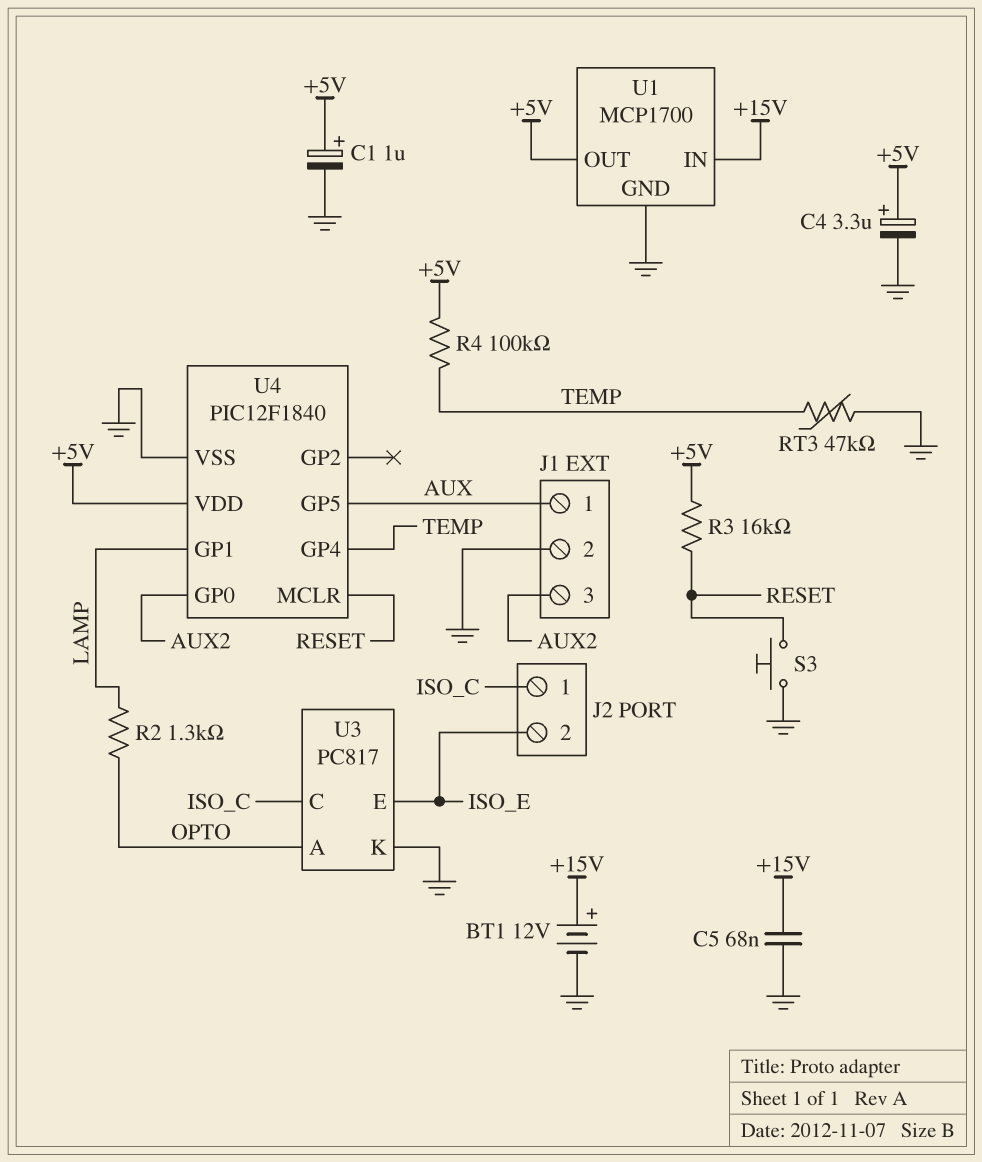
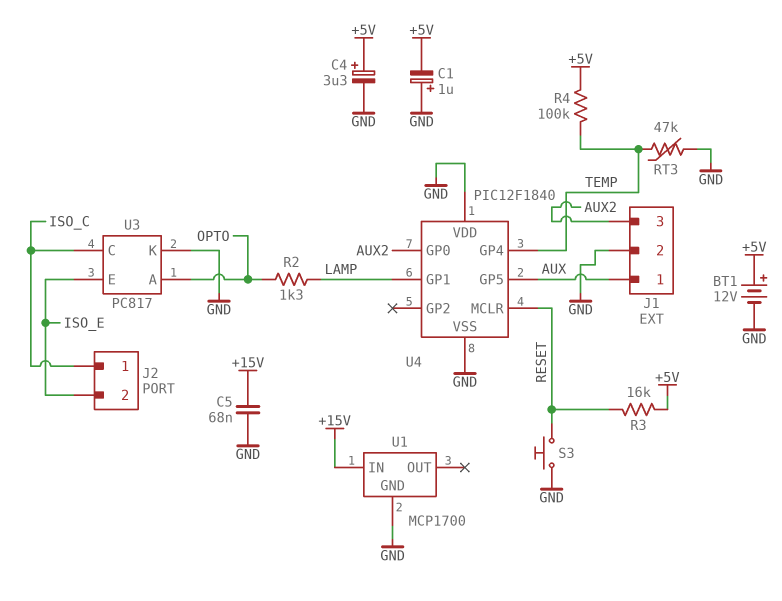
BT1: 12V (plus +15V, minus GND) -> 12V (plus +5V, minus GND)
C1: 1uF (plus +5V, minus GND) -> 1uF (plus GND, minus +5V)
U1 pin OUT: +5V -> none
U4 pin VDD: +5V -> GND

